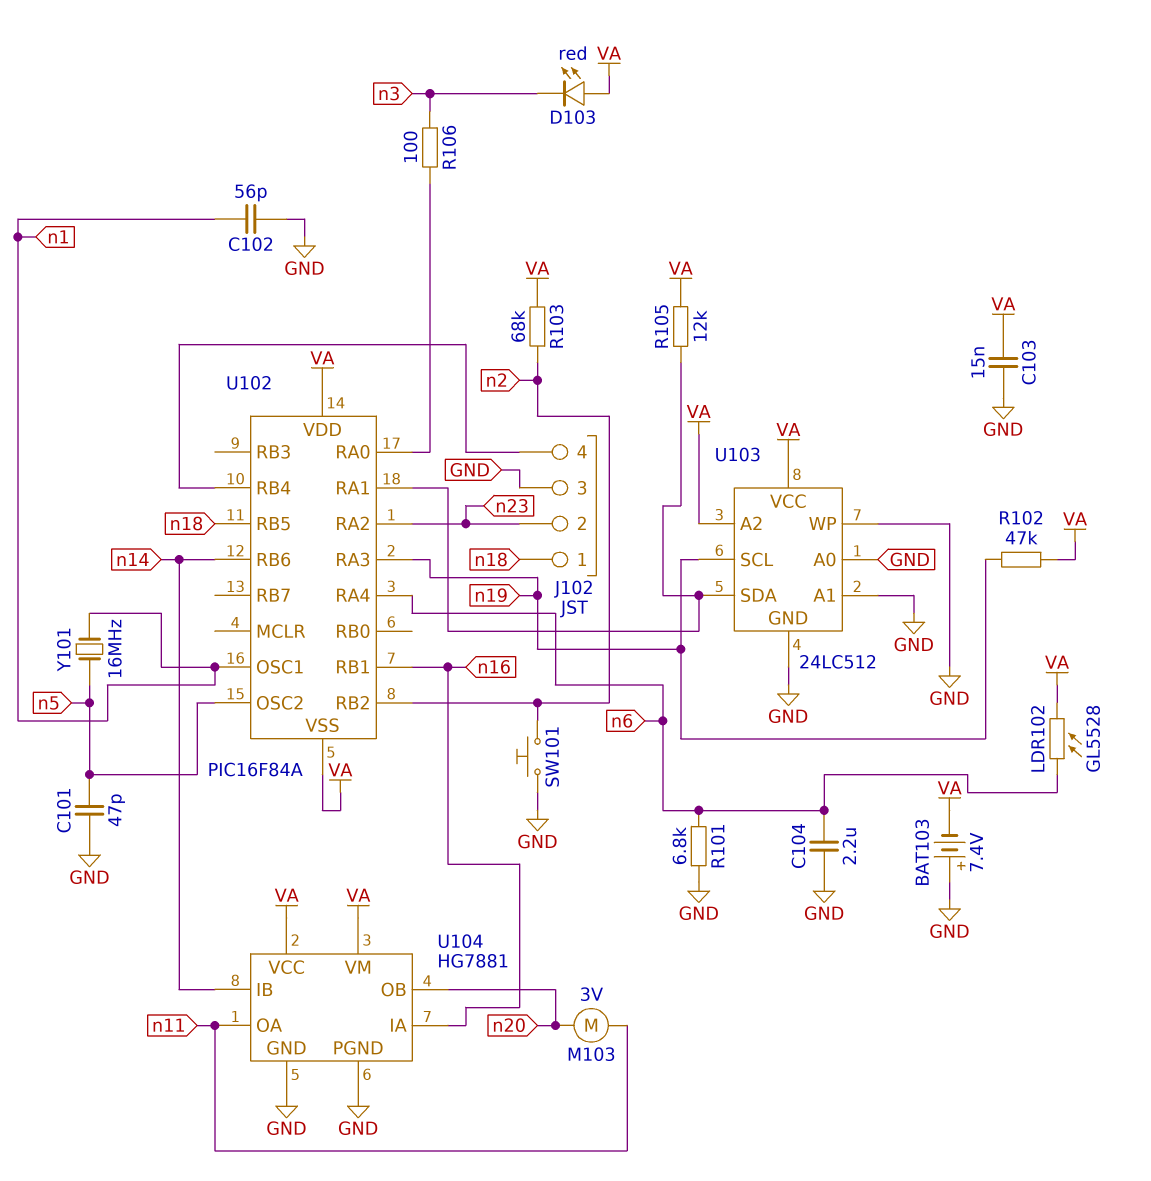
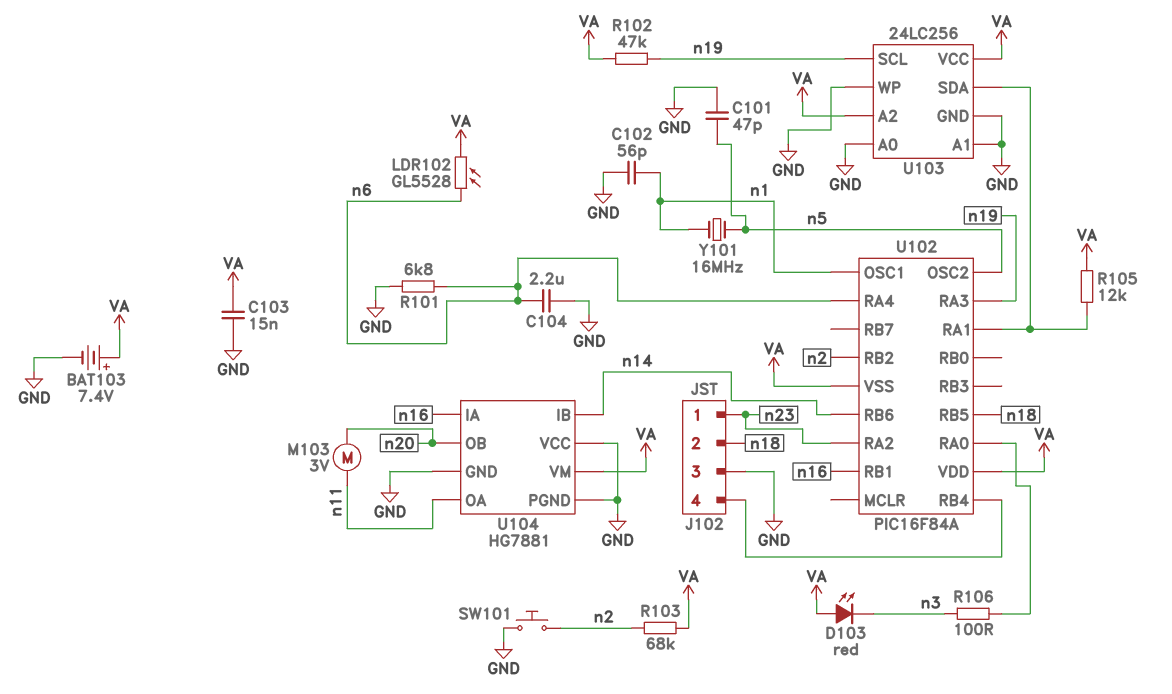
BAT103: 7.4V (plus GND, minus VA) -> 7.4V (plus VA, minus GND)
J102 pin 1: n18 -> n23
J102 pin 2: n23 -> n18
U103: 24LC512 -> 24LC256
U104 pin VCC: VA -> GND

